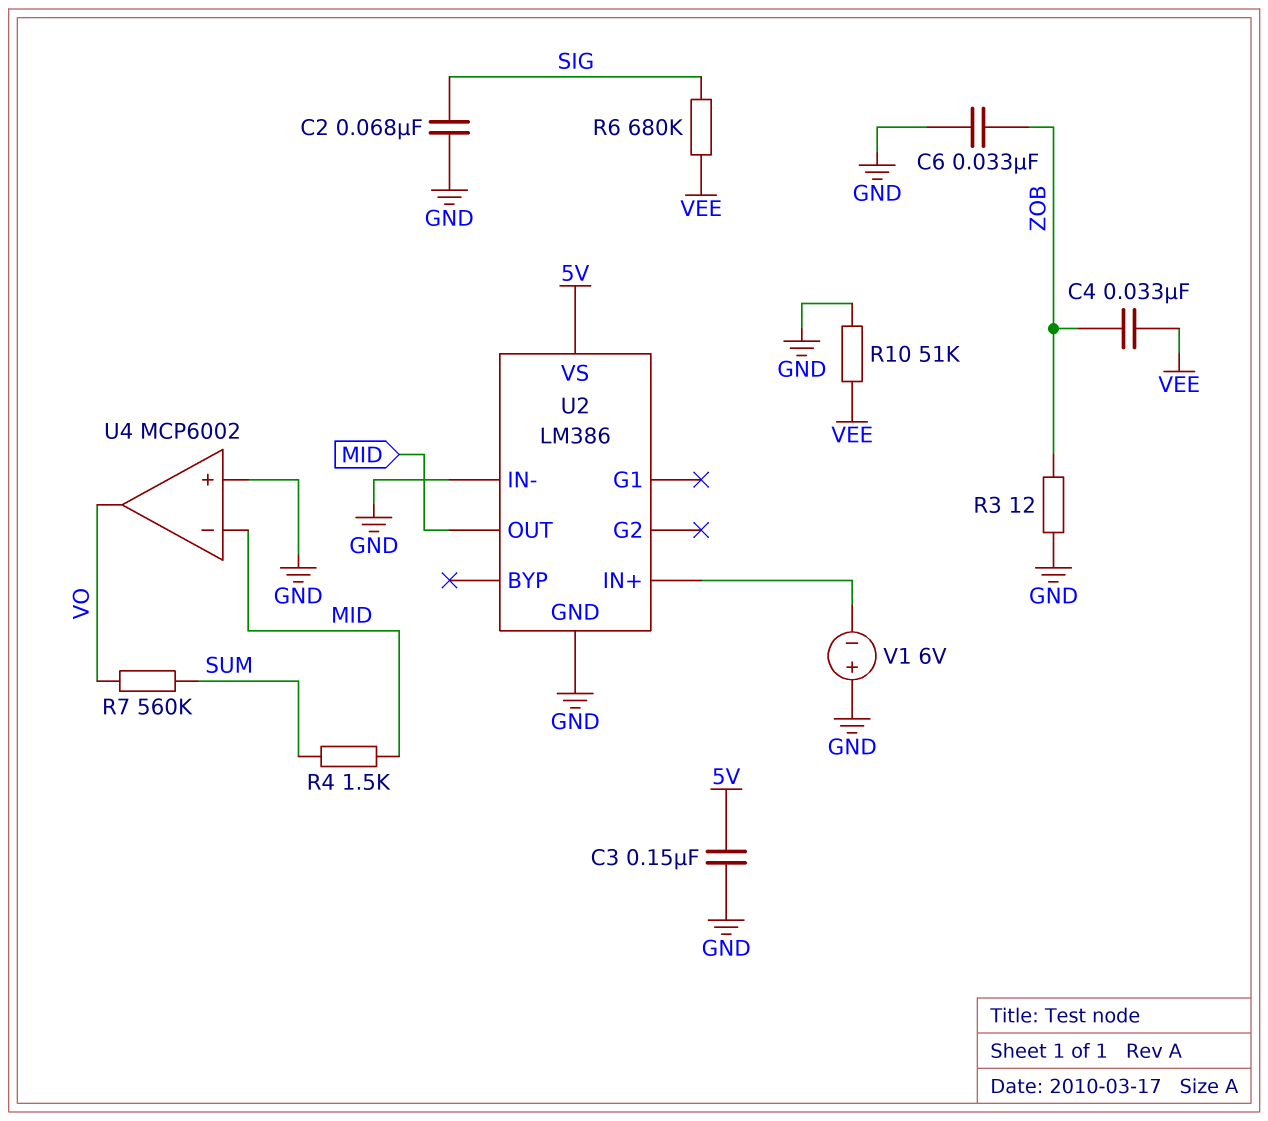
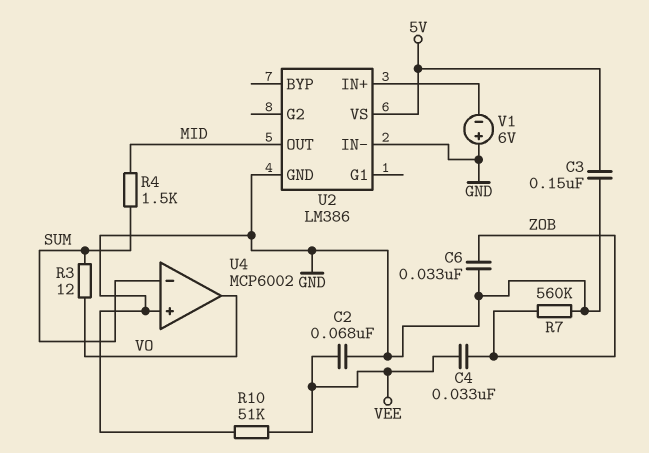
C2: 68nF (GND, SIG) -> 68nF (GND, VEE)
R3: 12 (GND, ZOB) -> 12 (SUM, VO)
R6: 680k (SIG, VEE) -> none
R7: 560k (SUM, VO) -> 560k (GND, ZOB)
U4 pin in-: MID -> SUM

